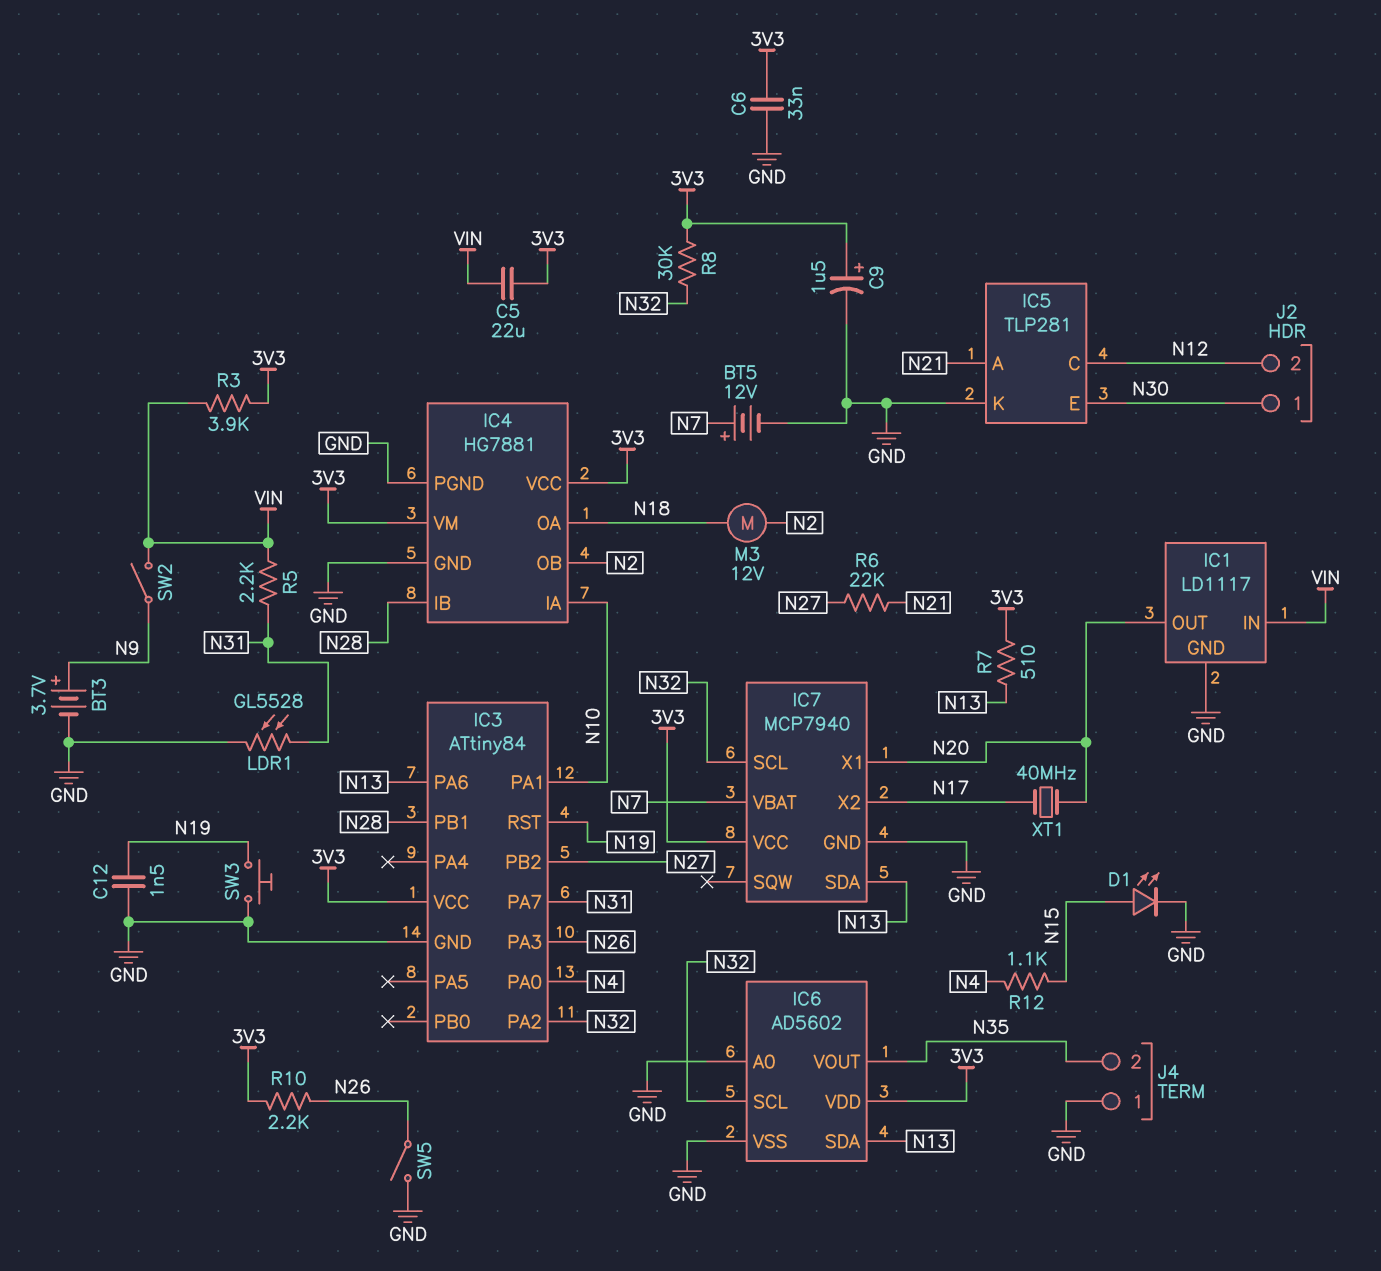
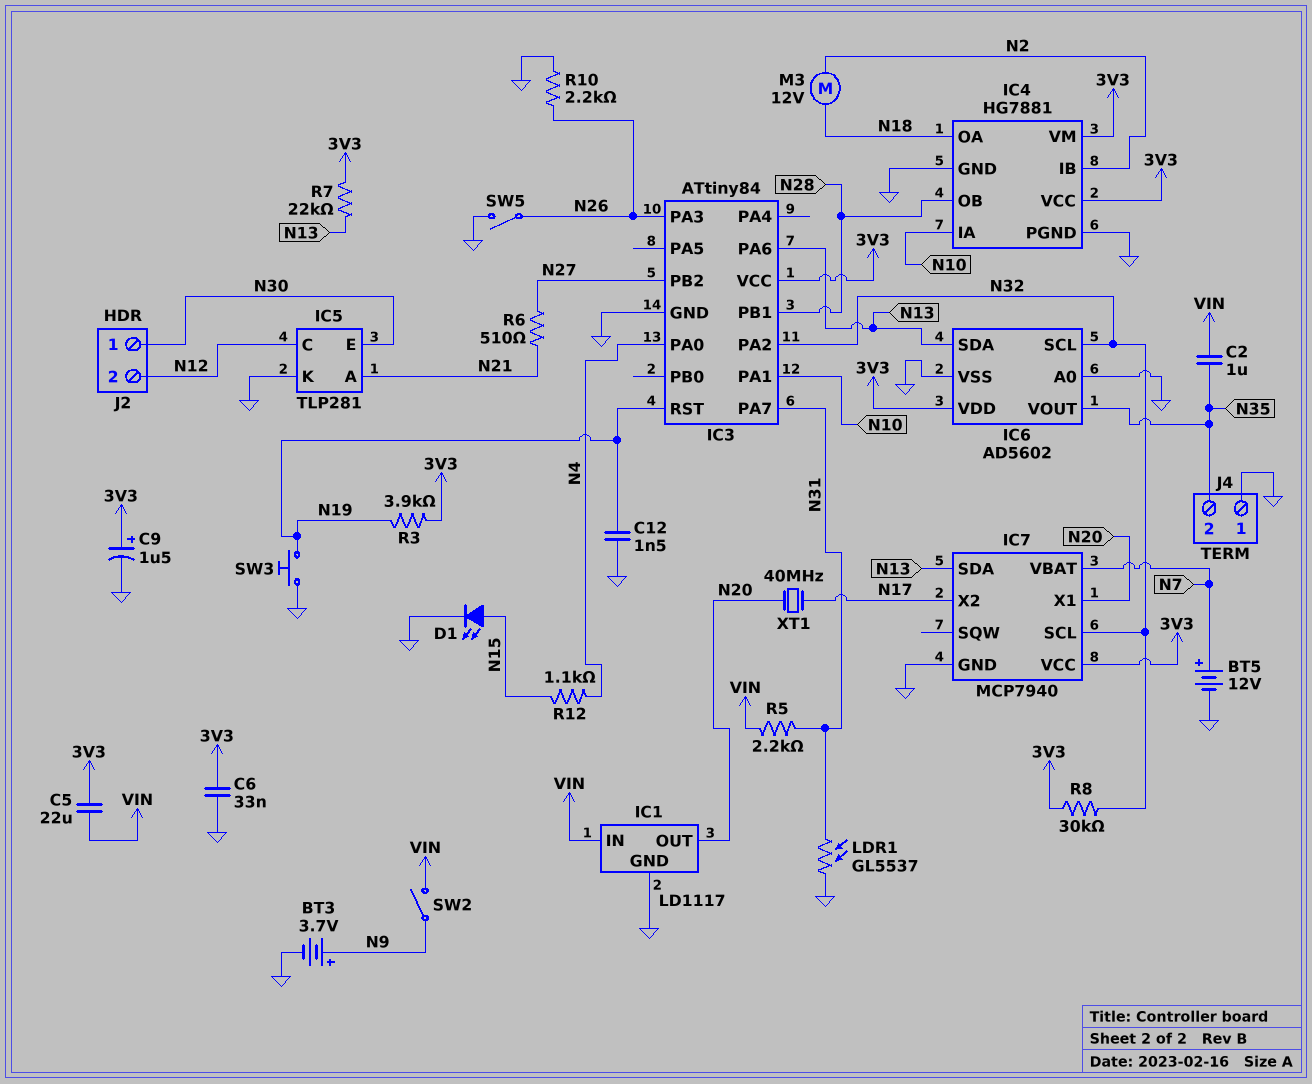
C2: none -> 1uF (N35, VIN)
IC4 pin IB: N28 -> N2
IC4 pin OB: N2 -> N28
LDR1: GL5528 (GND, N31) -> GL5537 (GND, N31)
R3: 3.9k (3V3, VIN) -> 3.9k (3V3, N19)
R6: 22k (N21, N27) -> 510 (N21, N27)
R7: 510 (3V3, N13) -> 22k (3V3, N13)
R10: 2.2k (3V3, N26) -> 2.2k (GND, N26)

